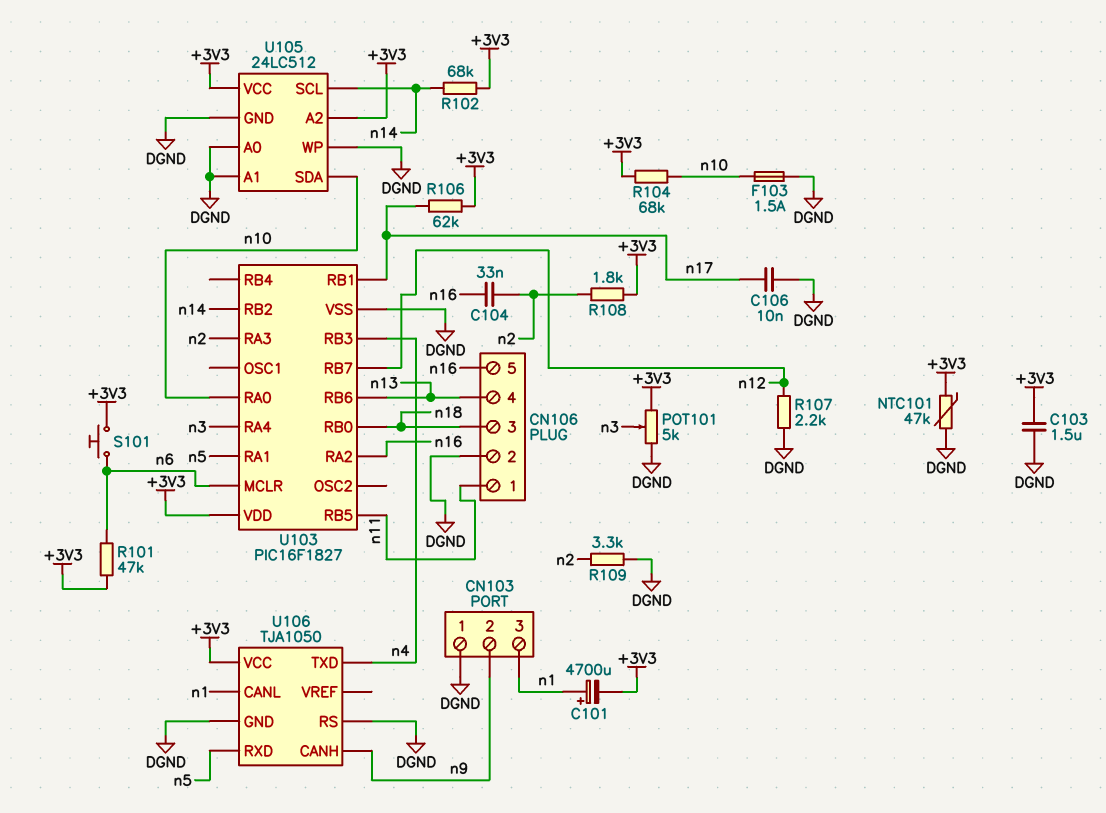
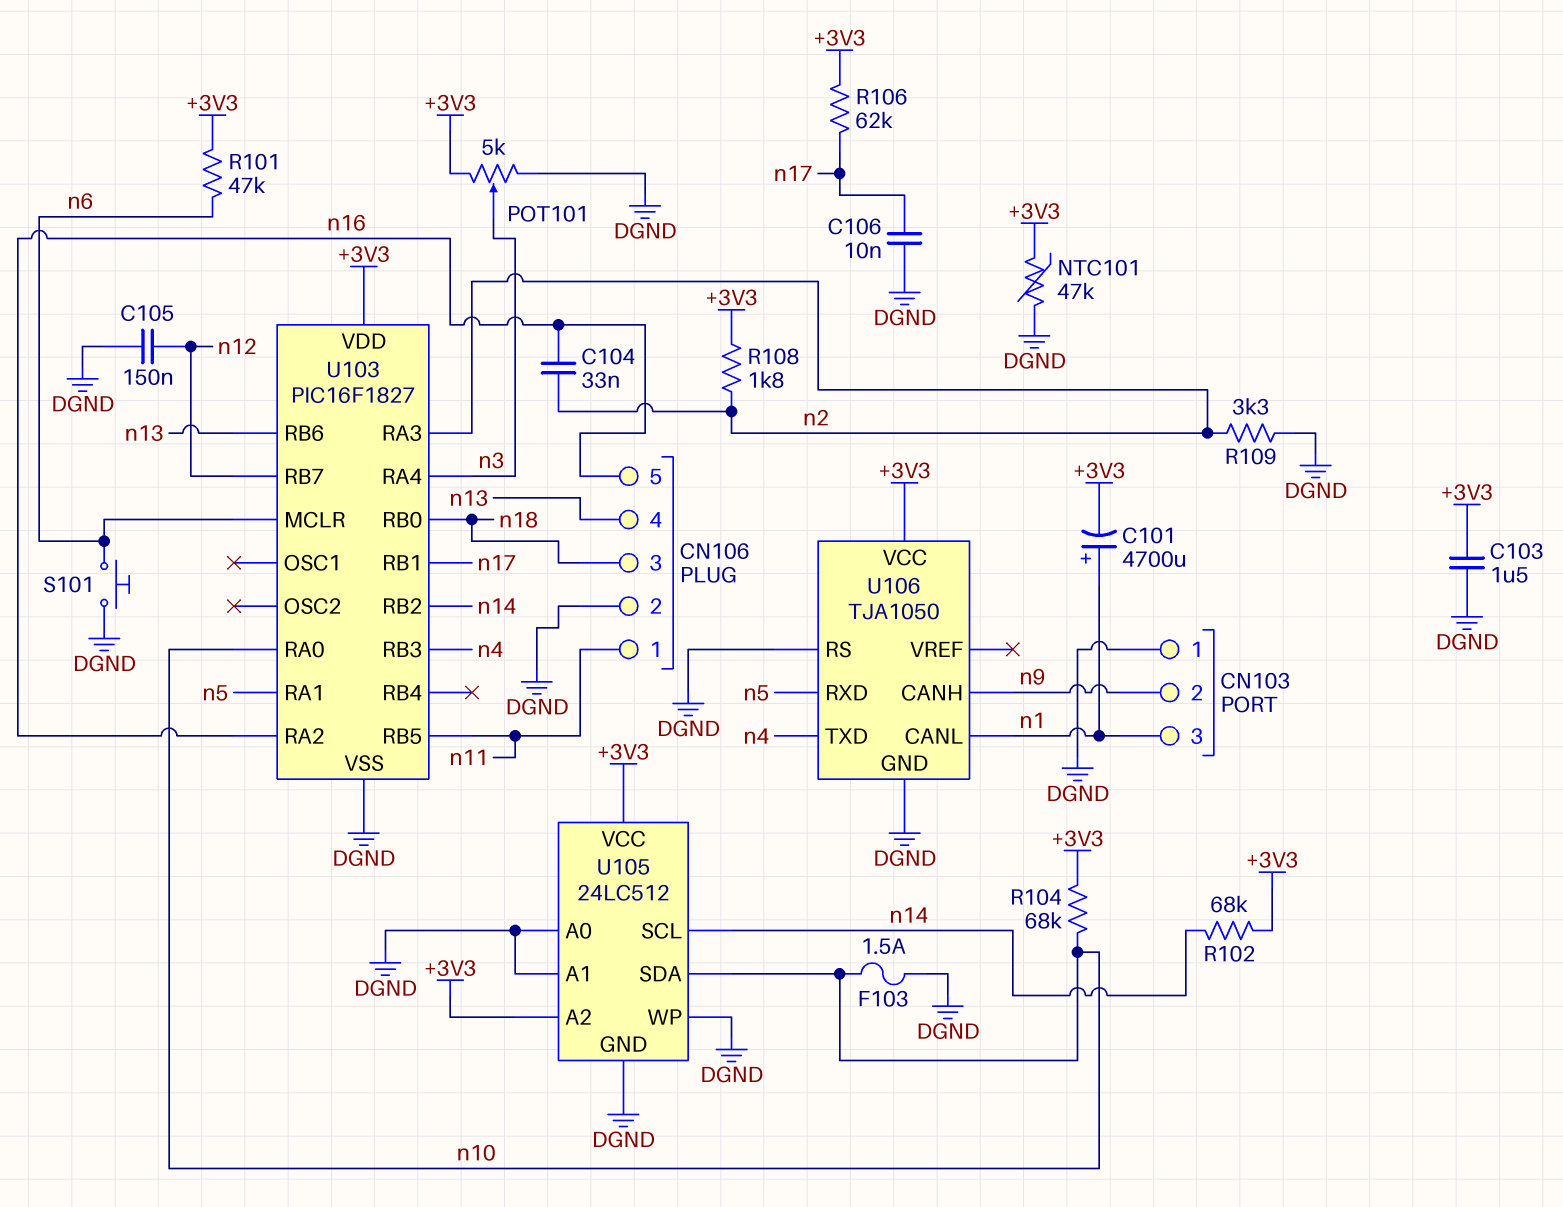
C105: none -> 150nF (DGND, n12)
R107: 2.2k (DGND, n12) -> none
S101: button (+3V3, n6) -> button (DGND, n6)

